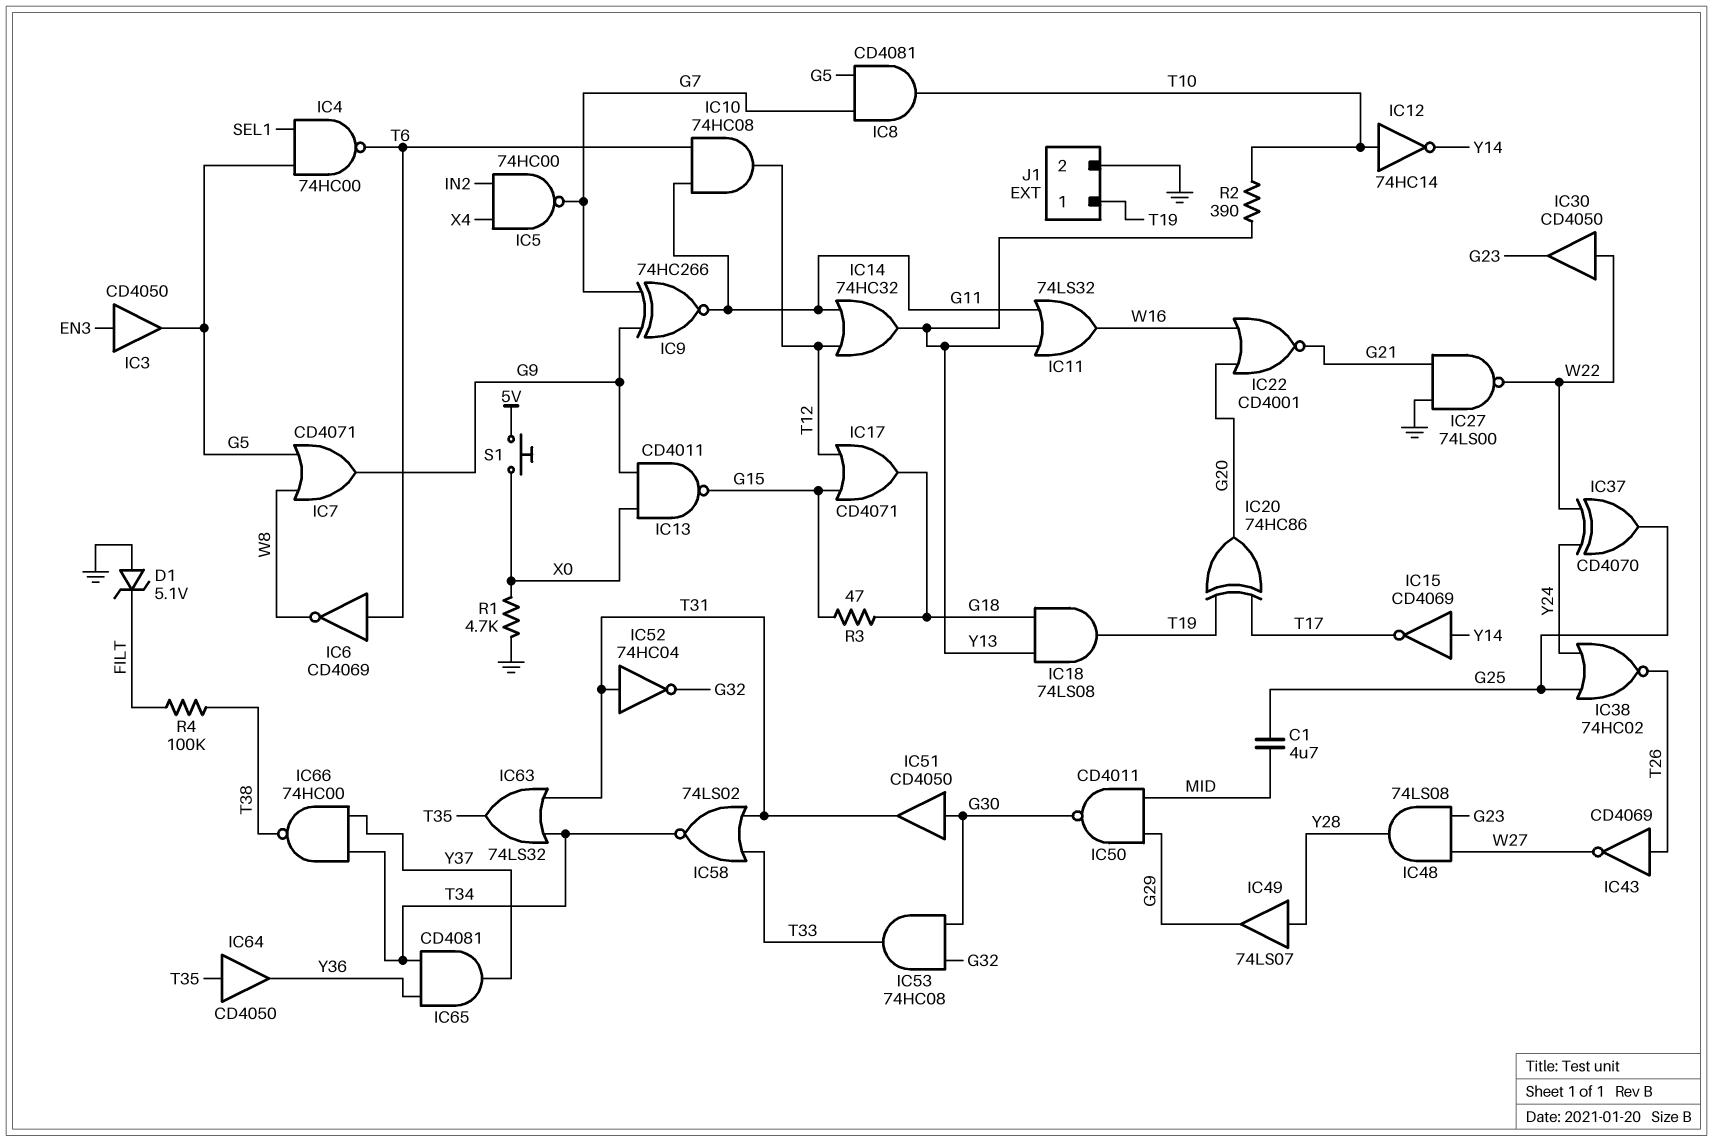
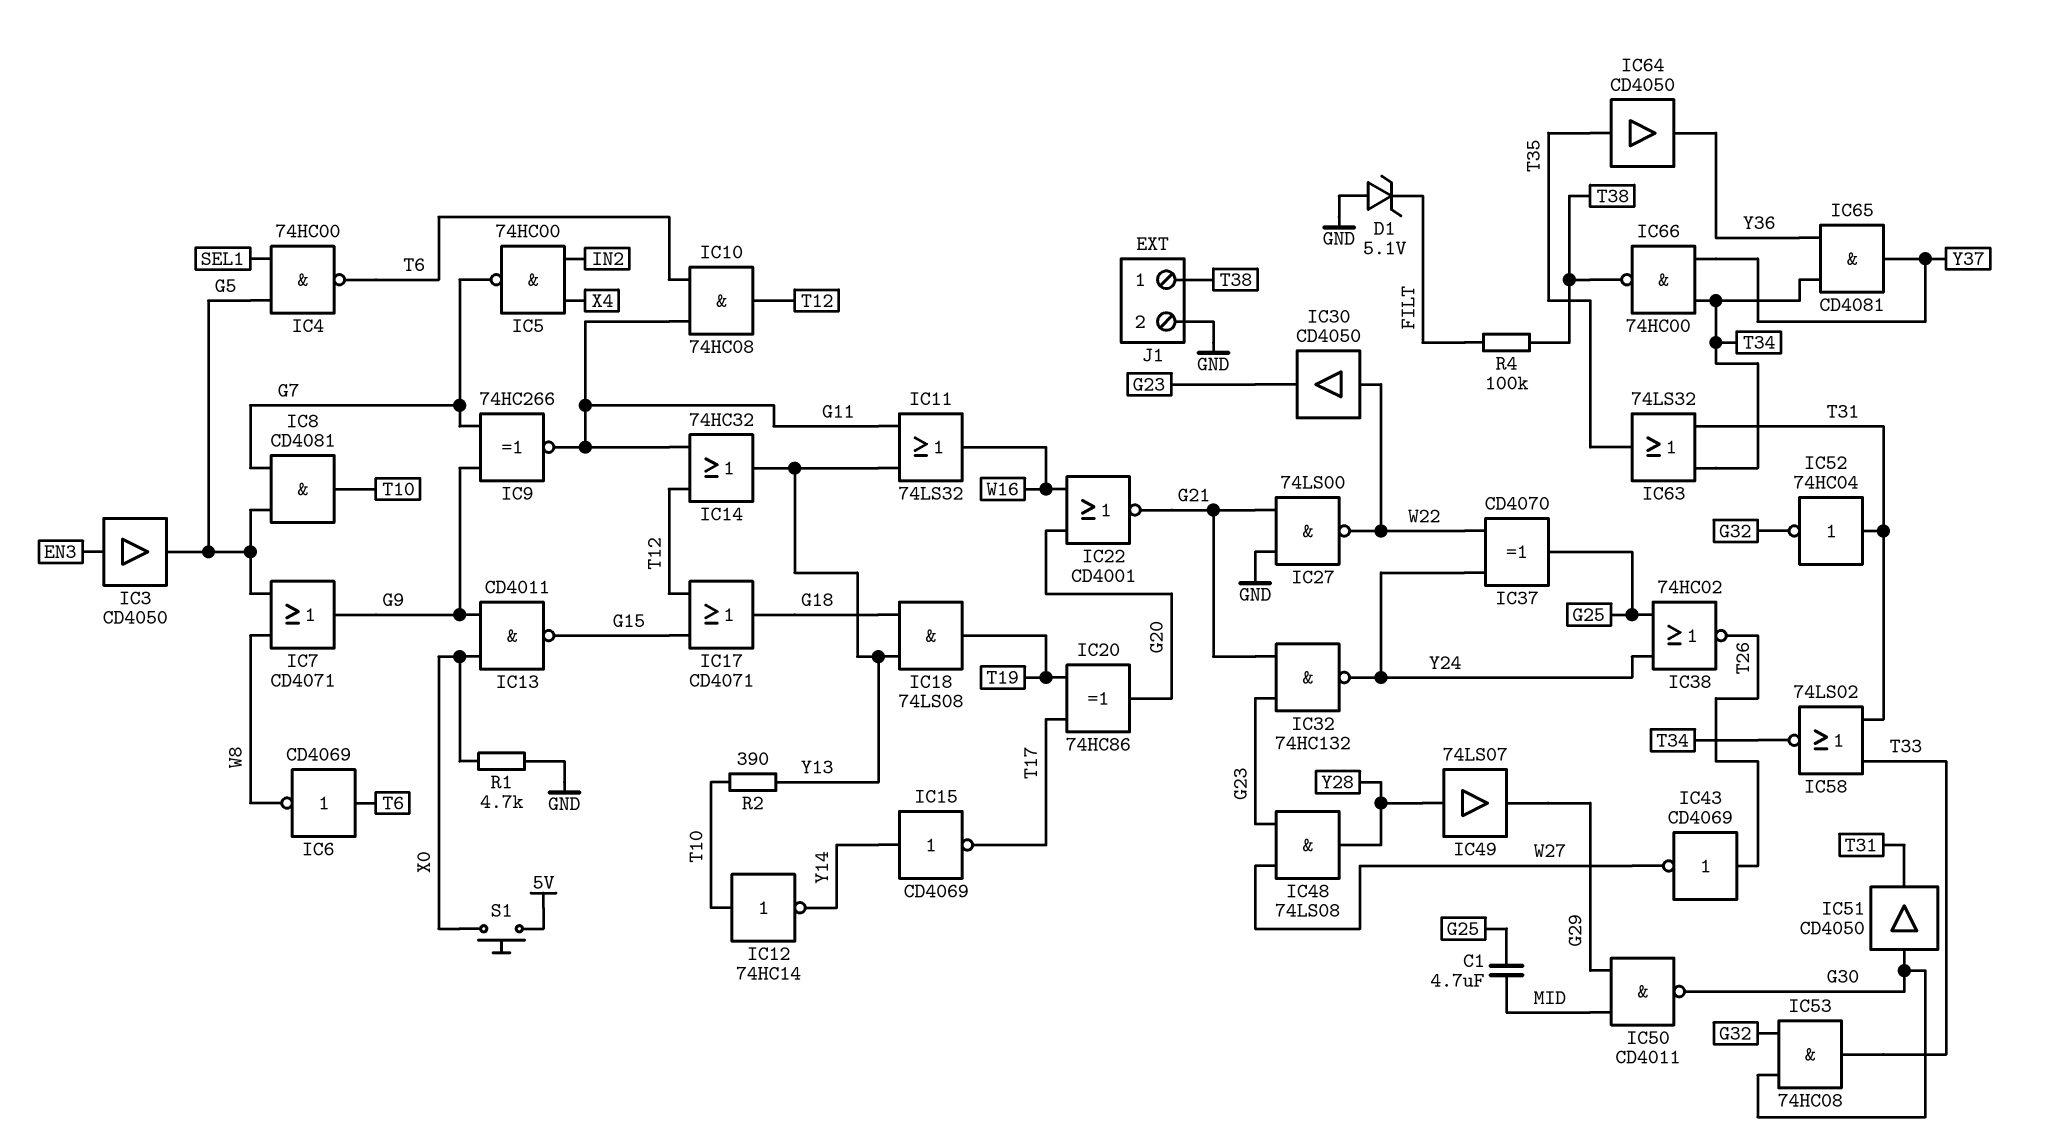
IC32: none -> NAND 74HC132 (in G21, in G23, out Y24)
J1 pin 1: T19 -> T38
R3: 47 (G15, G18) -> none

